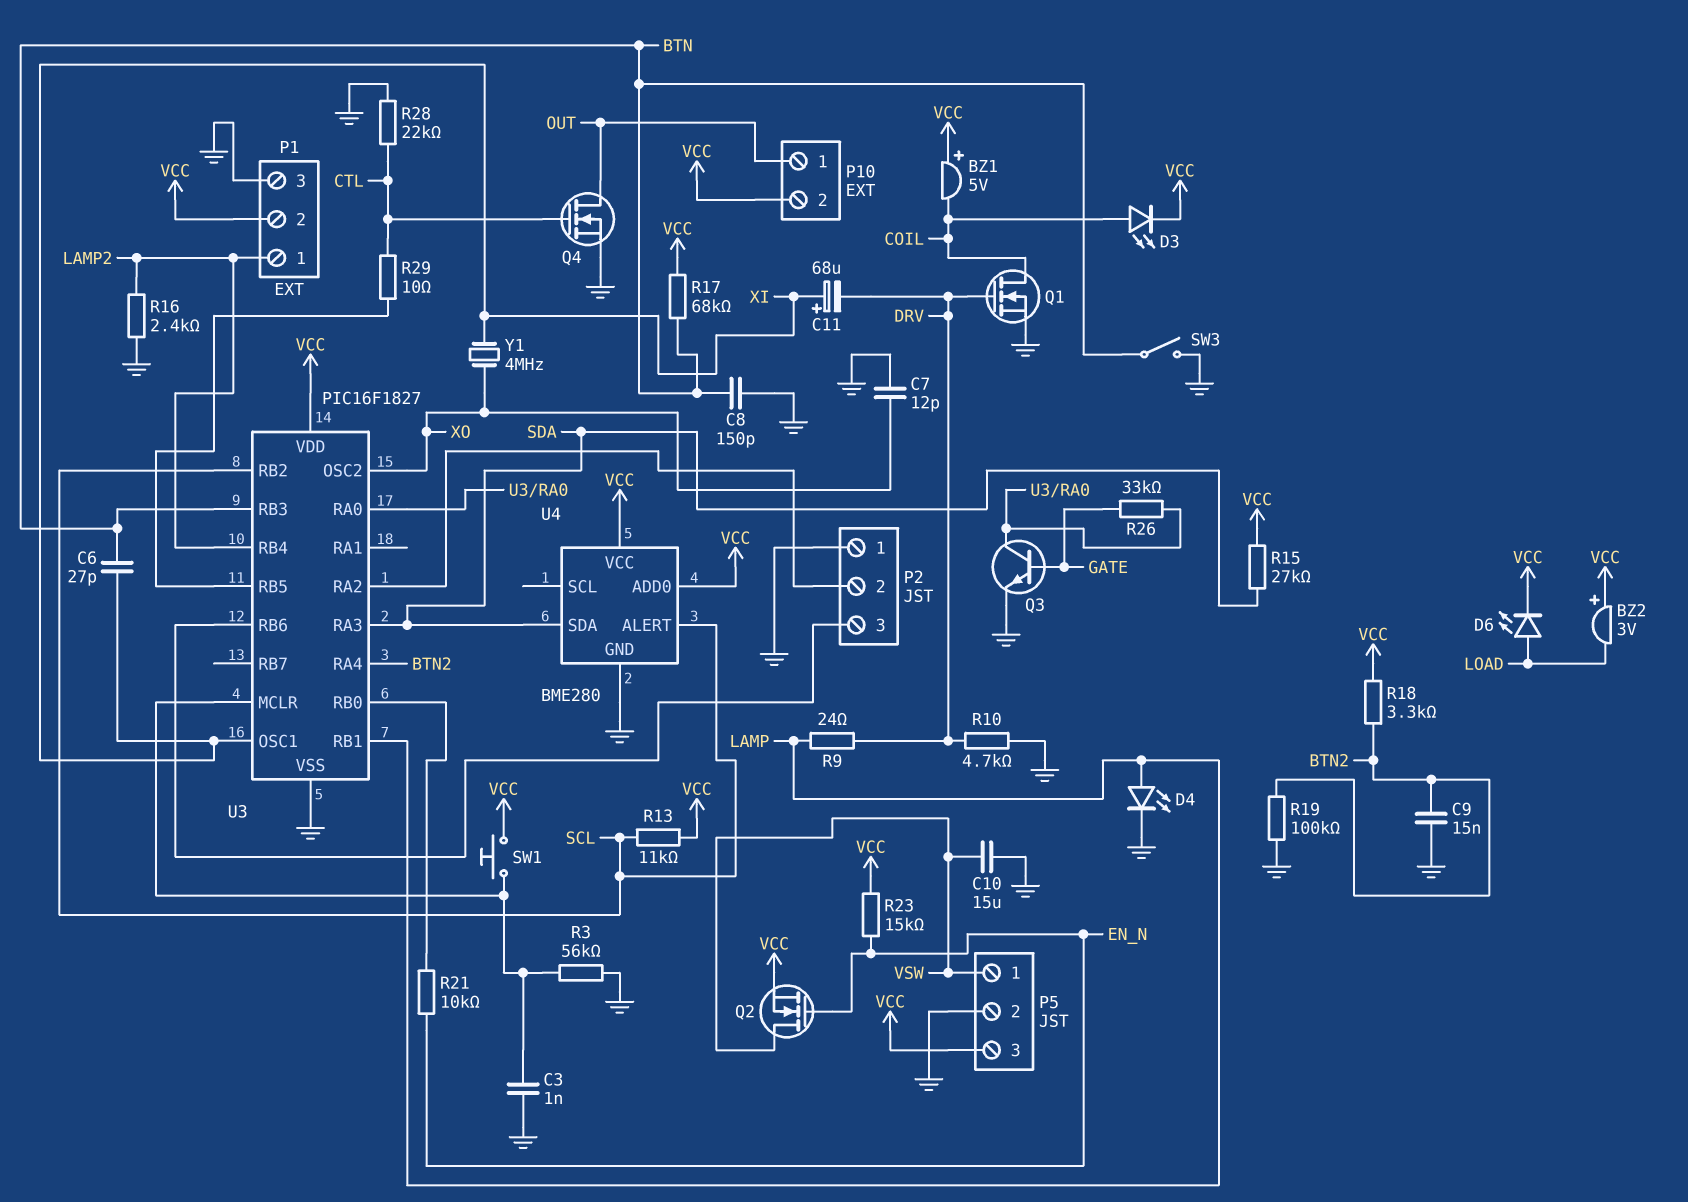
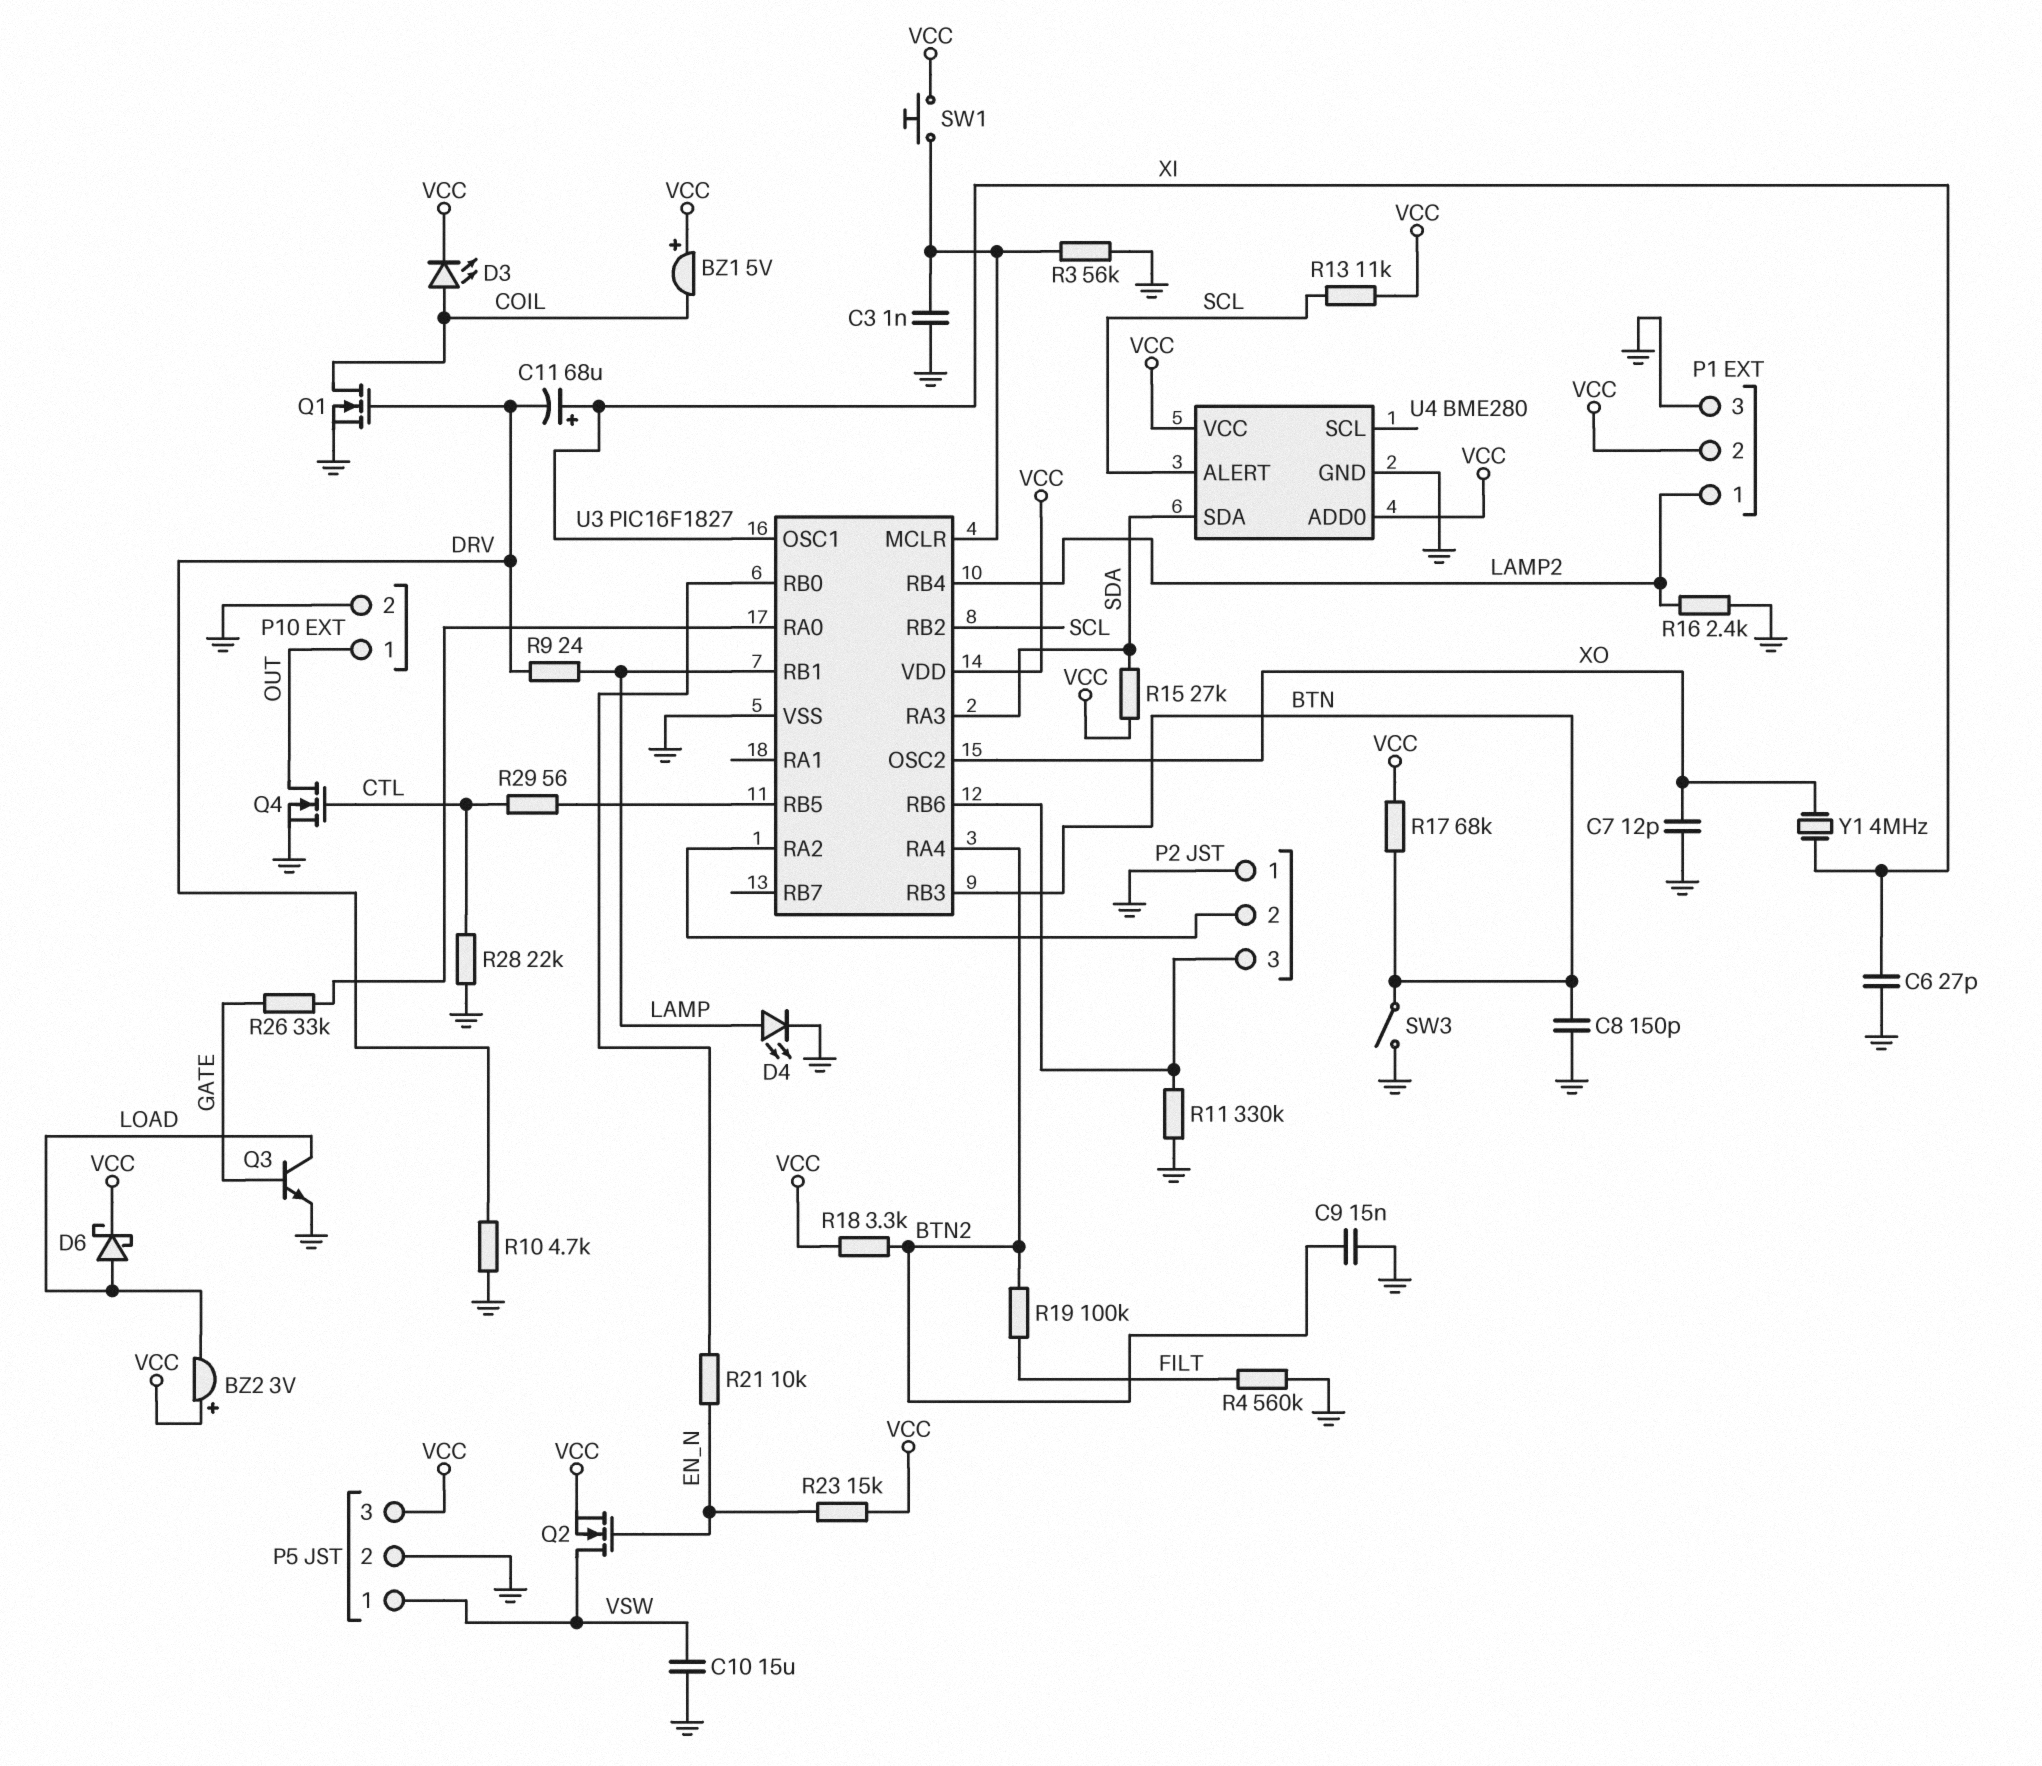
C6: 27pF (BTN, XI) -> 27pF (GND, XI)
D6: LED (A LOAD, K VCC) -> schottky (A LOAD, K VCC)
P10 pin 2: VCC -> GND
Q3: NPN (B GATE, C U3/RA0, E GND) -> NPN (B GATE, C LOAD, E GND)
R4: none -> 560k (FILT, GND)
R11: none -> 330k (GND, P2/3)
R19: 100k (BTN2, GND) -> 100k (BTN2, FILT)
R29: 10 (CTL, U3/RB5) -> 56 (CTL, U3/RB5)

